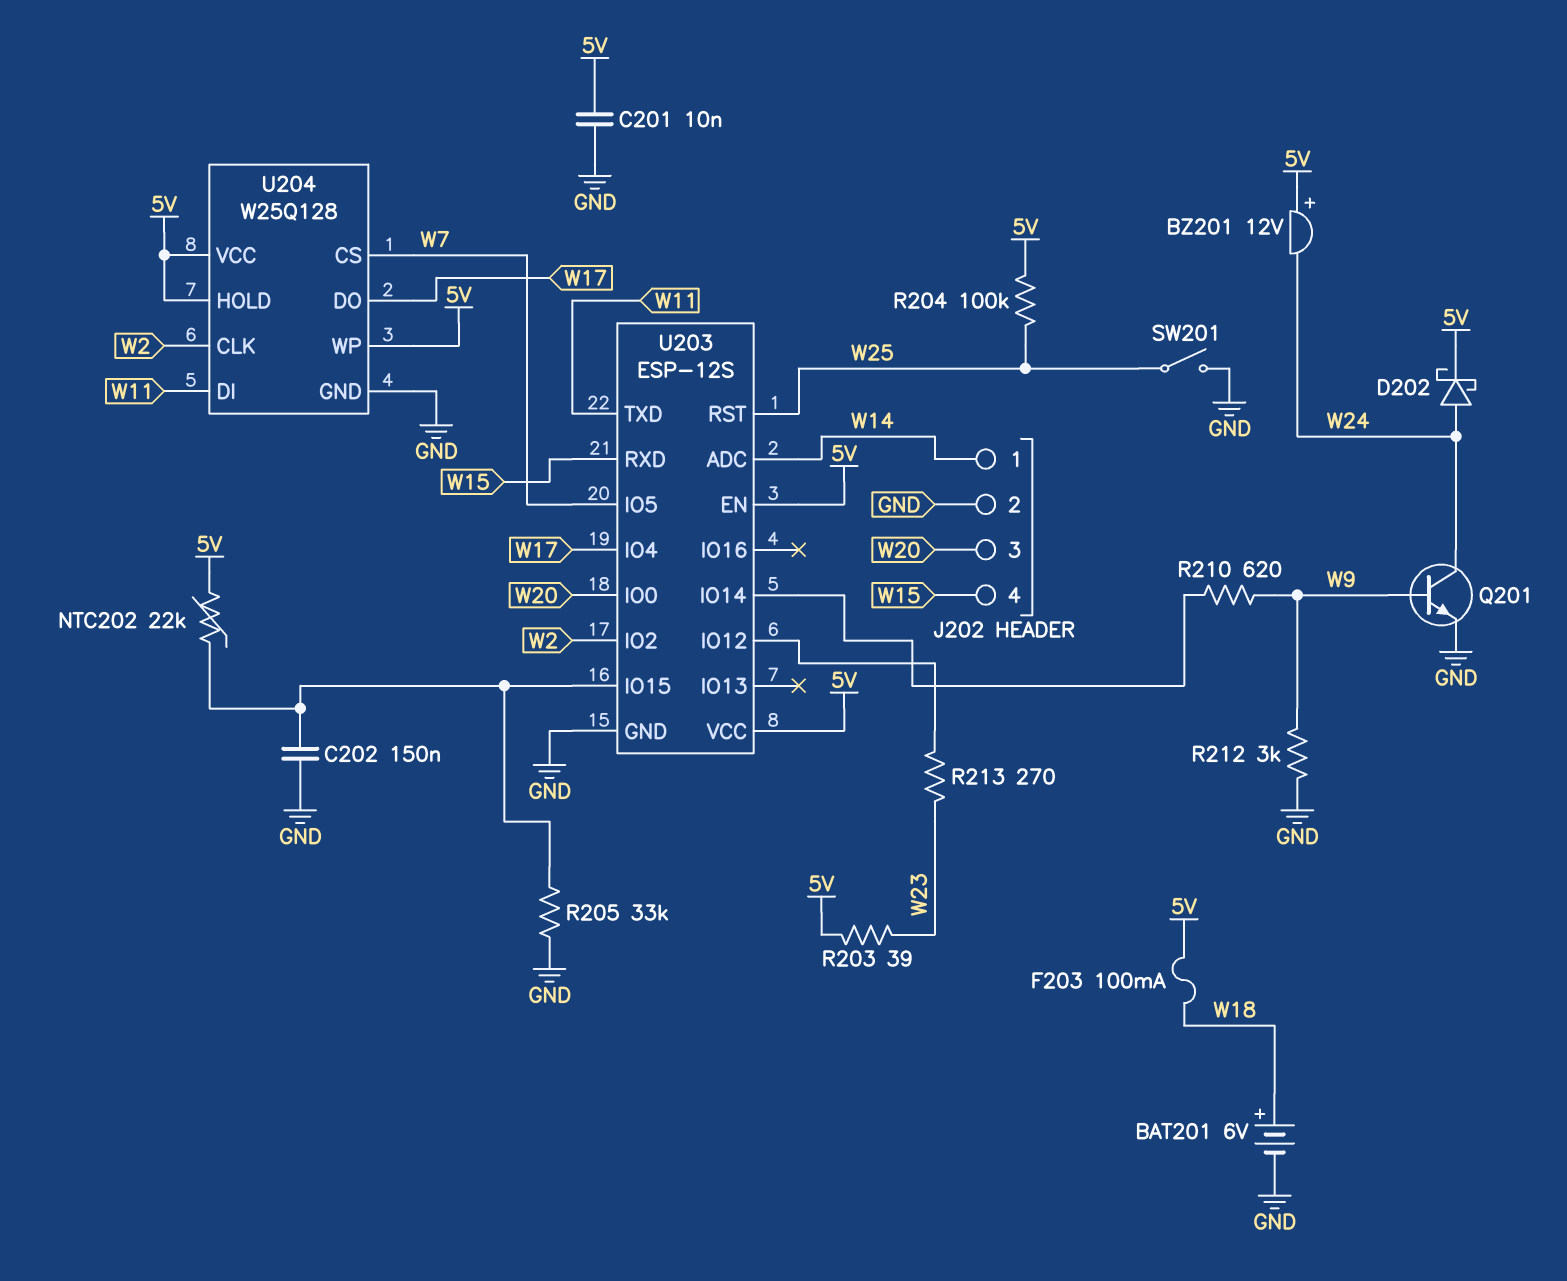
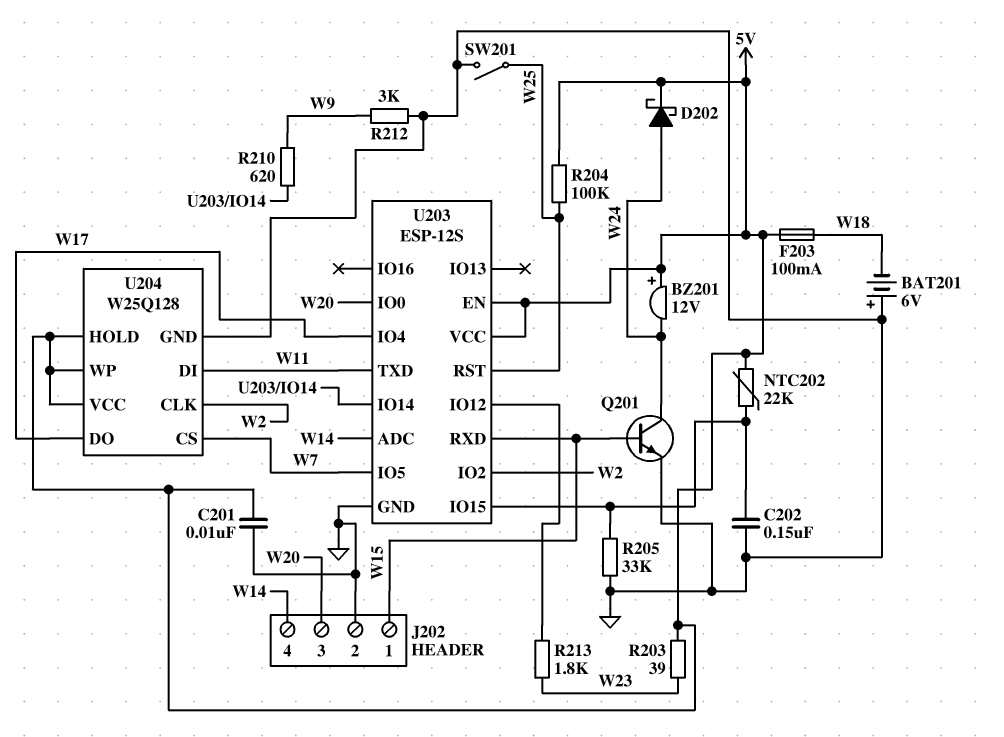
BAT201: 6V (plus W18, minus GND) -> 6V (plus GND, minus W18)
J202 pin 1: W14 -> W15
J202 pin 4: W15 -> W14
Q201: NPN (B W9, C W24, E GND) -> NPN (B W15, C W24, E GND)
R213: 270 (U203/IO12, W23) -> 1.8k (U203/IO12, W23)

